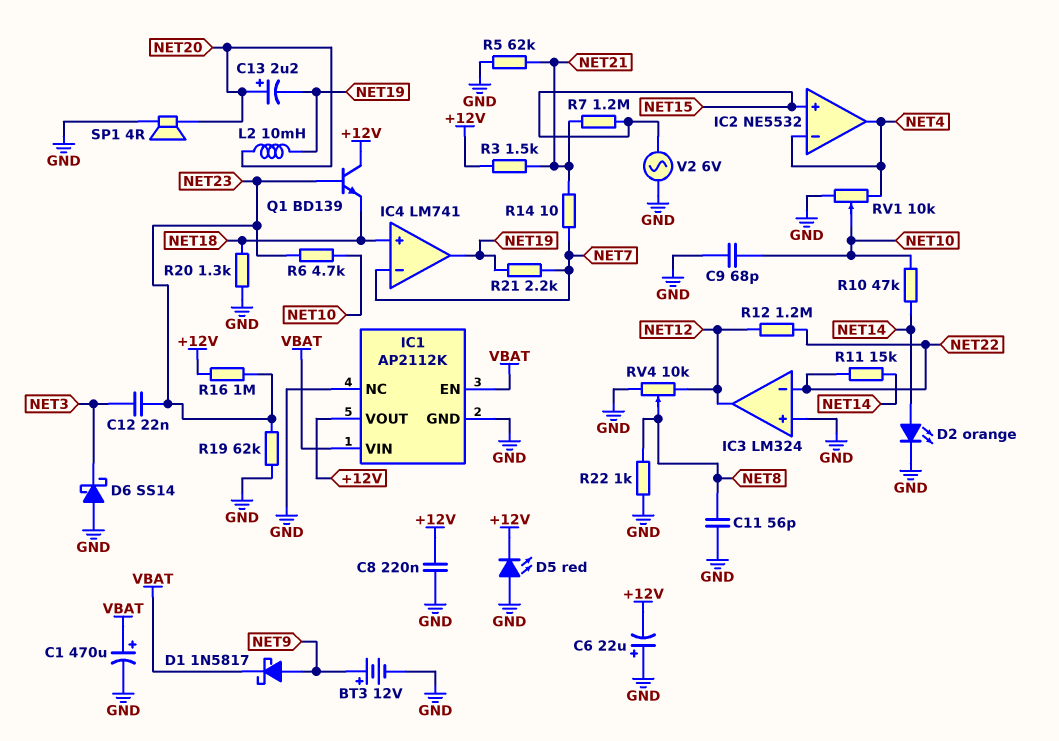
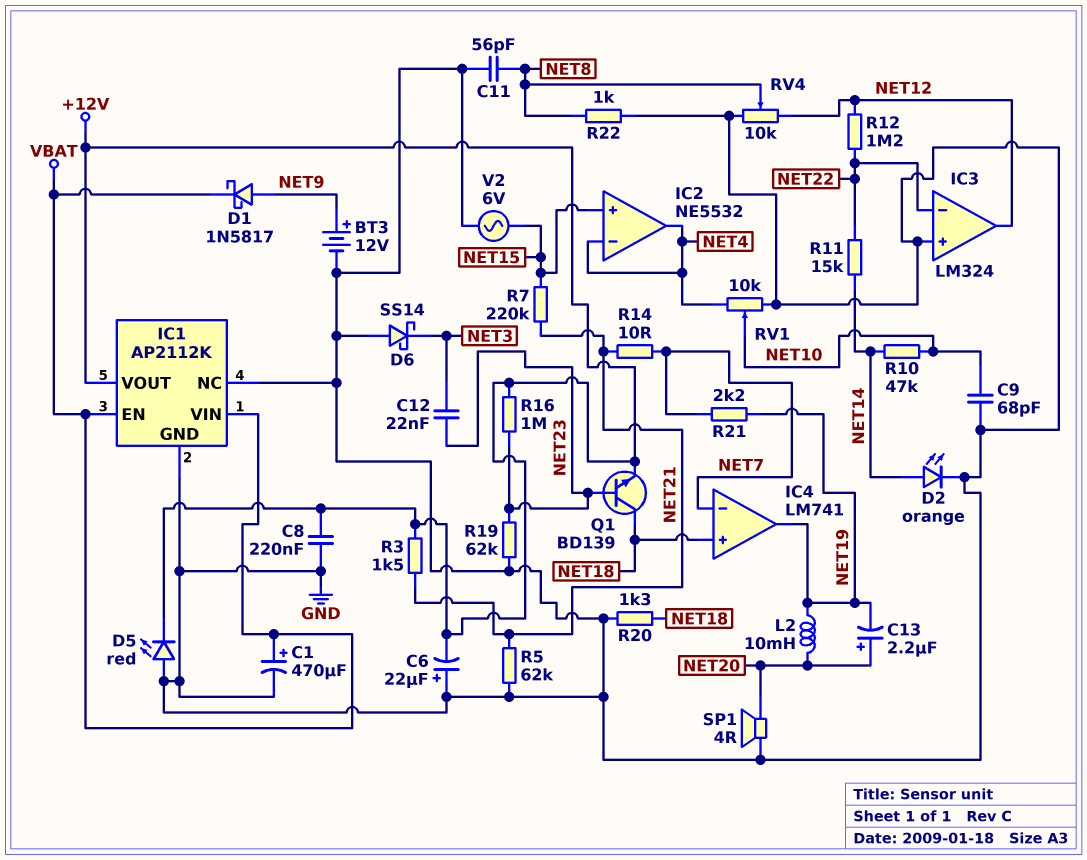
Q1: NPN BD139 (B NET23, C +12V, E NET18) -> NPN BD139 (B NET23, C NET18, E +12V)
R6: 4.7k (NET10, NET23) -> none
R7: 1.2M (NET15, NET21) -> 220k (NET15, NET21)

